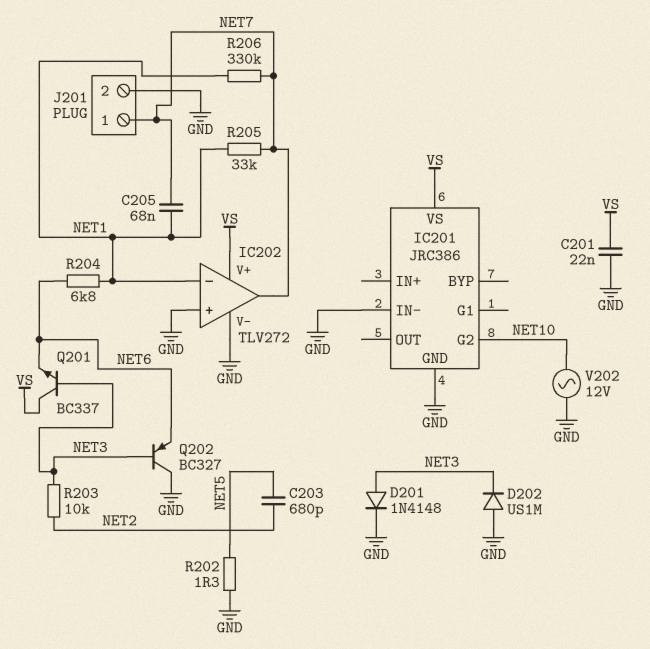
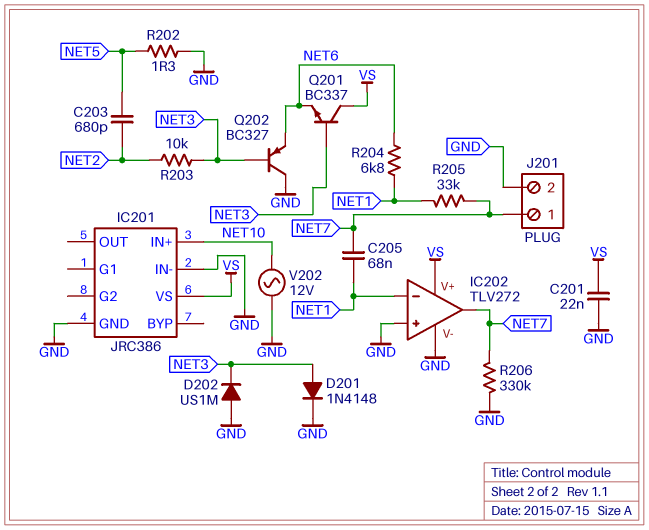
IC201 pin G2: NET10 -> none
IC201 pin IN+: none -> NET10
R206: 330k (NET1, NET7) -> 330k (GND, NET7)

